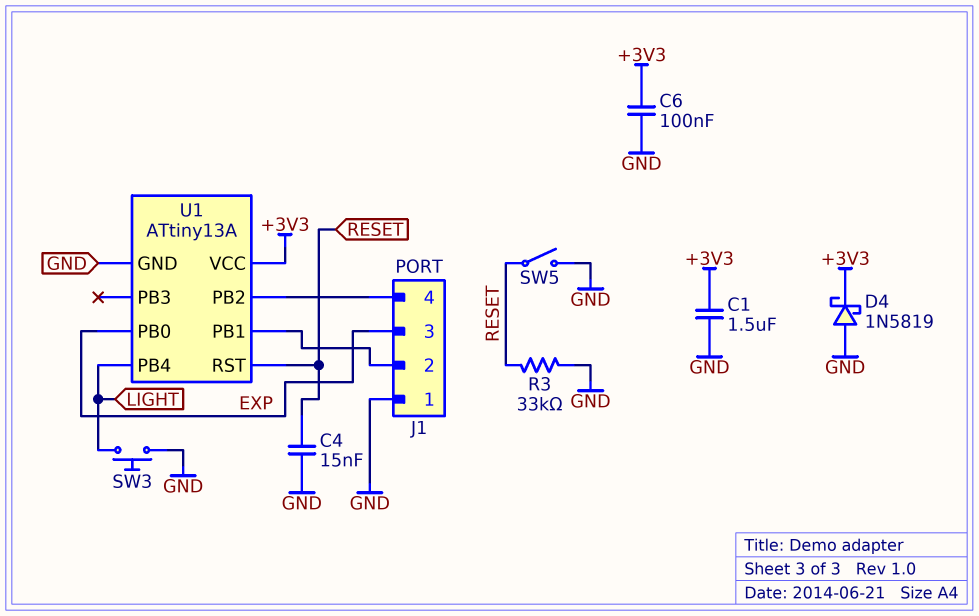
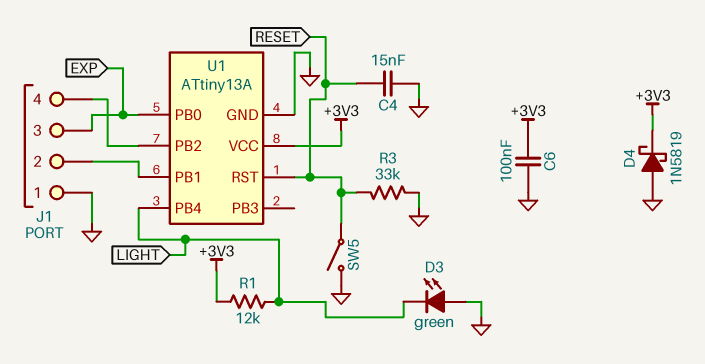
C1: 1.5uF (+3V3, GND) -> none
D3: none -> LED green (A GND, K LIGHT)
R1: none -> 12k (+3V3, LIGHT)
SW3: button (GND, LIGHT) -> none

